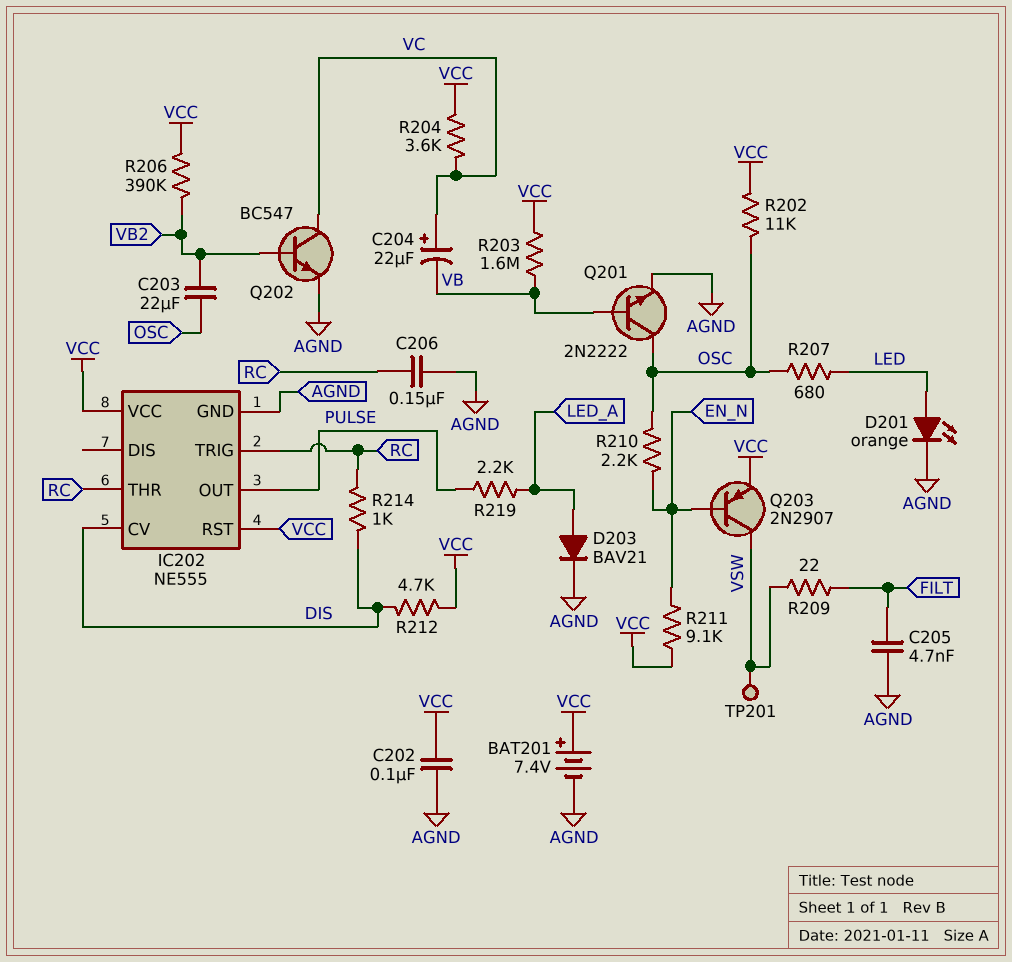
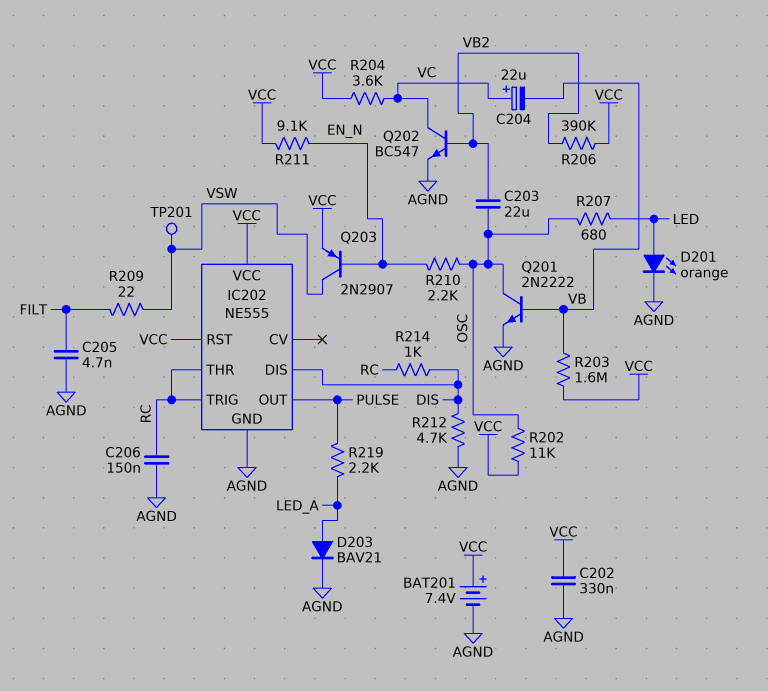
C202: 100nF (AGND, VCC) -> 330nF (AGND, VCC)
IC202 pin CV: DIS -> none
IC202 pin DIS: none -> DIS
R212: 4.7k (DIS, VCC) -> 4.7k (AGND, DIS)

